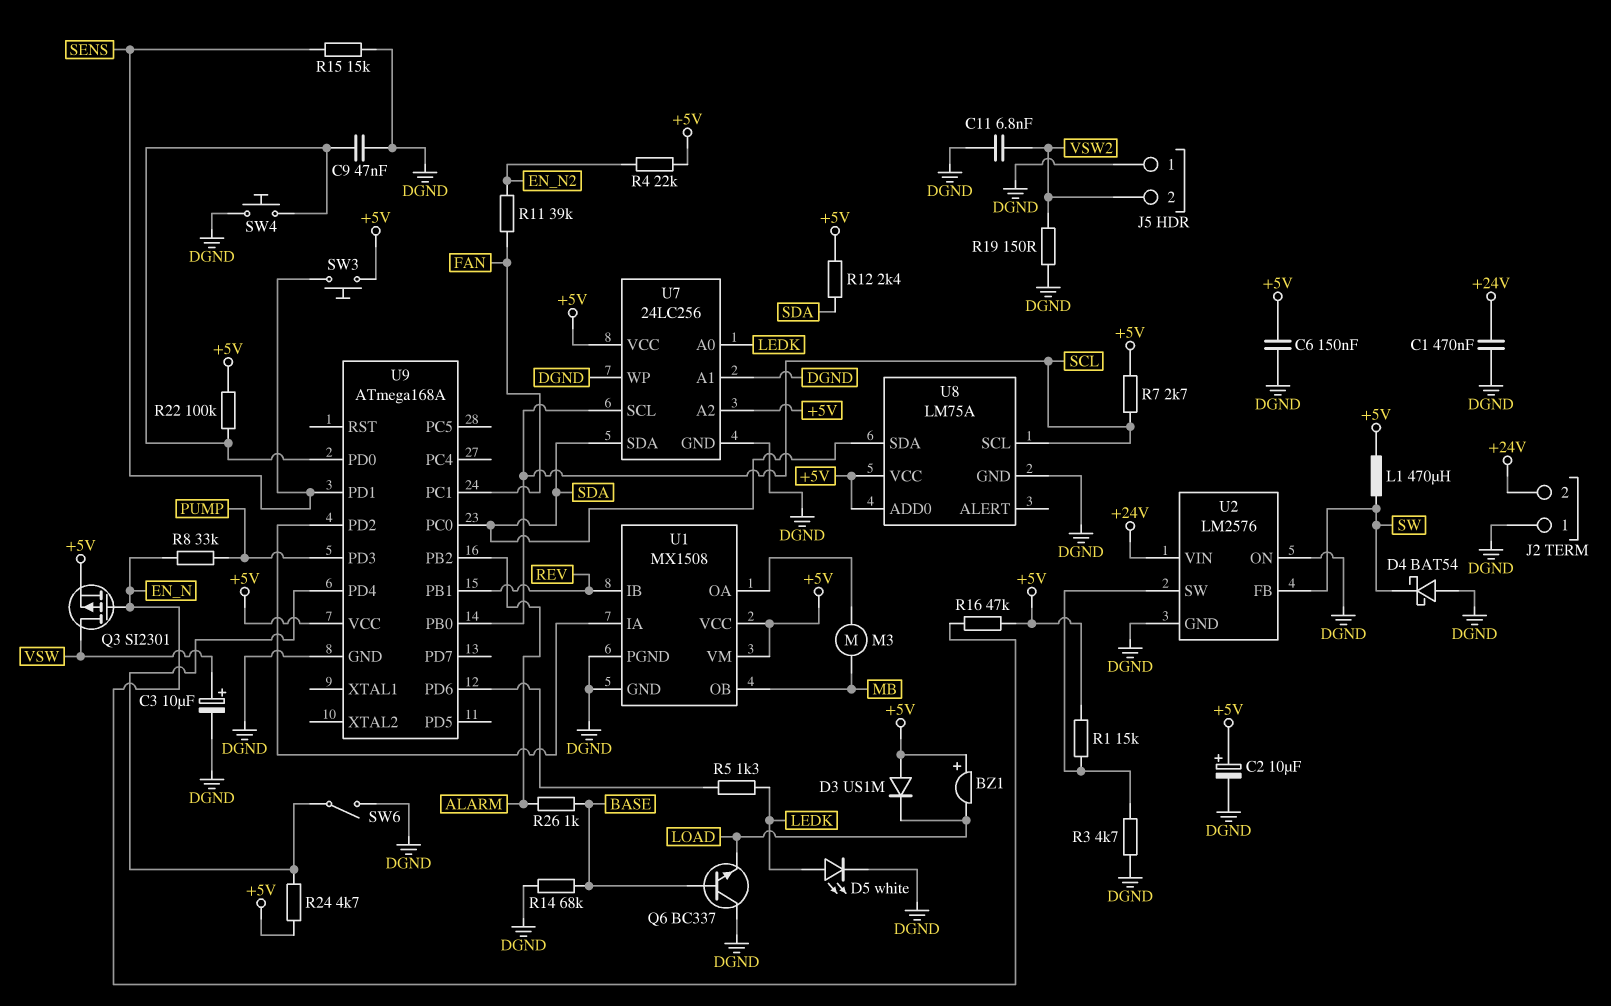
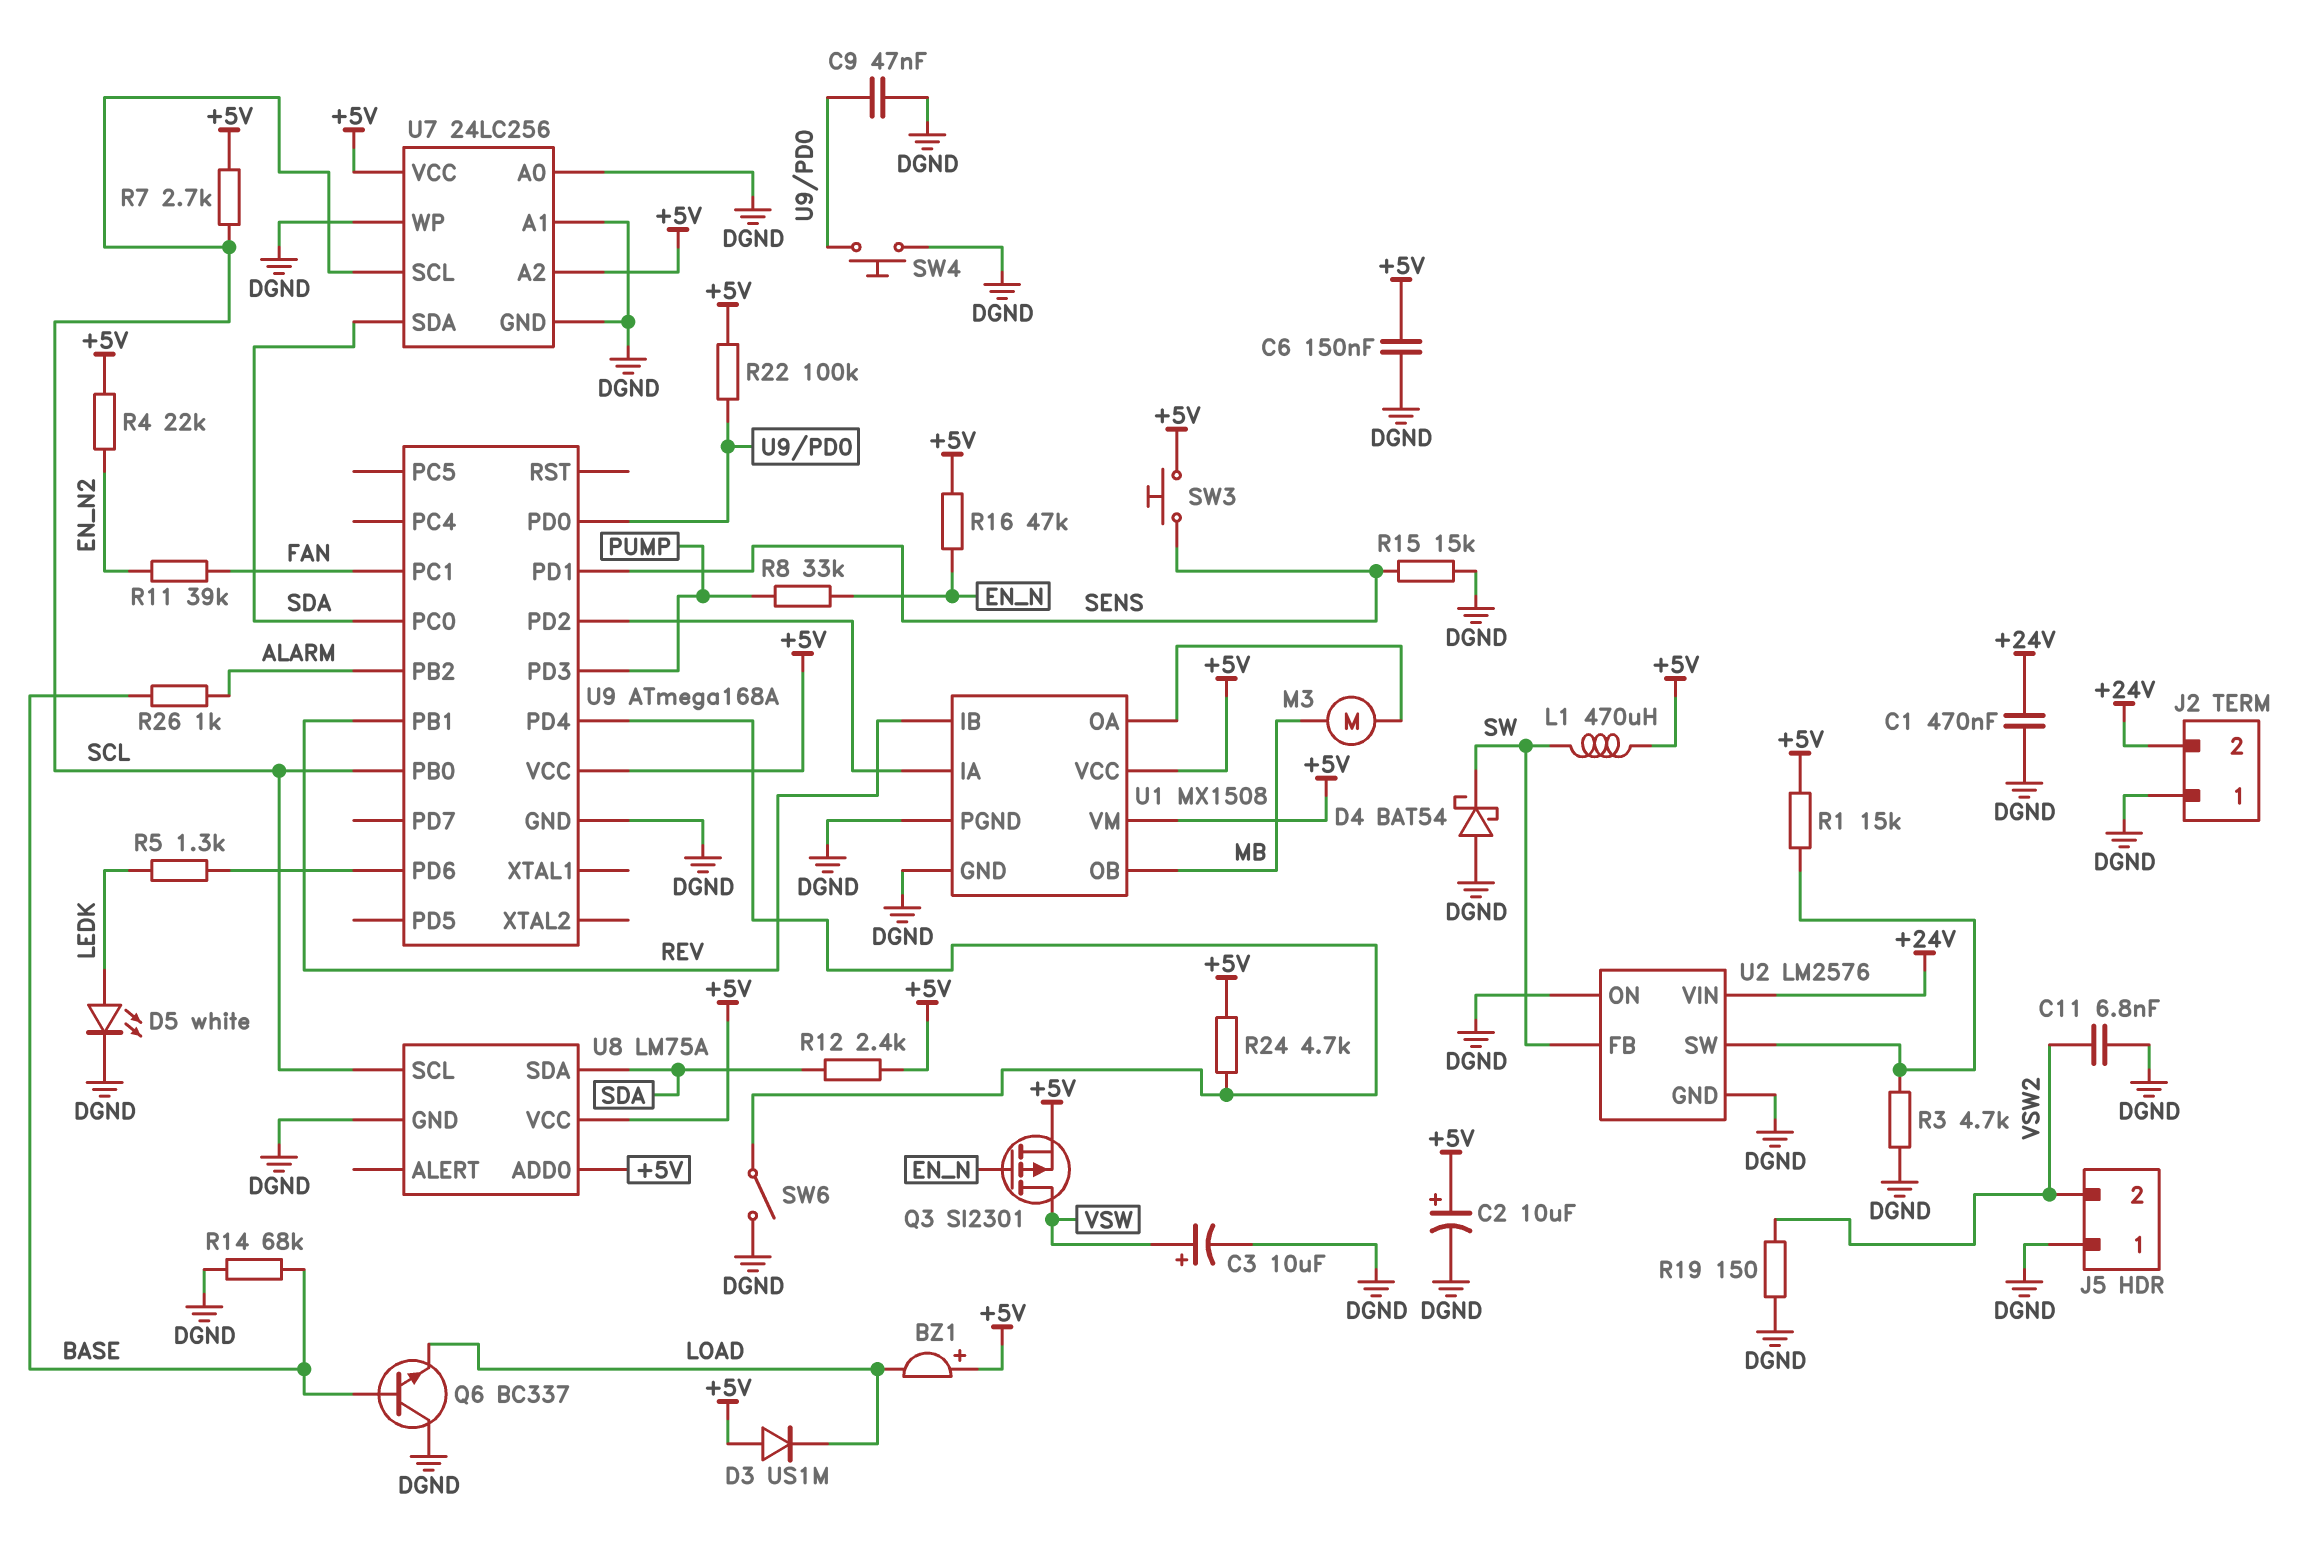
U7 pin A0: LEDK -> DGND

